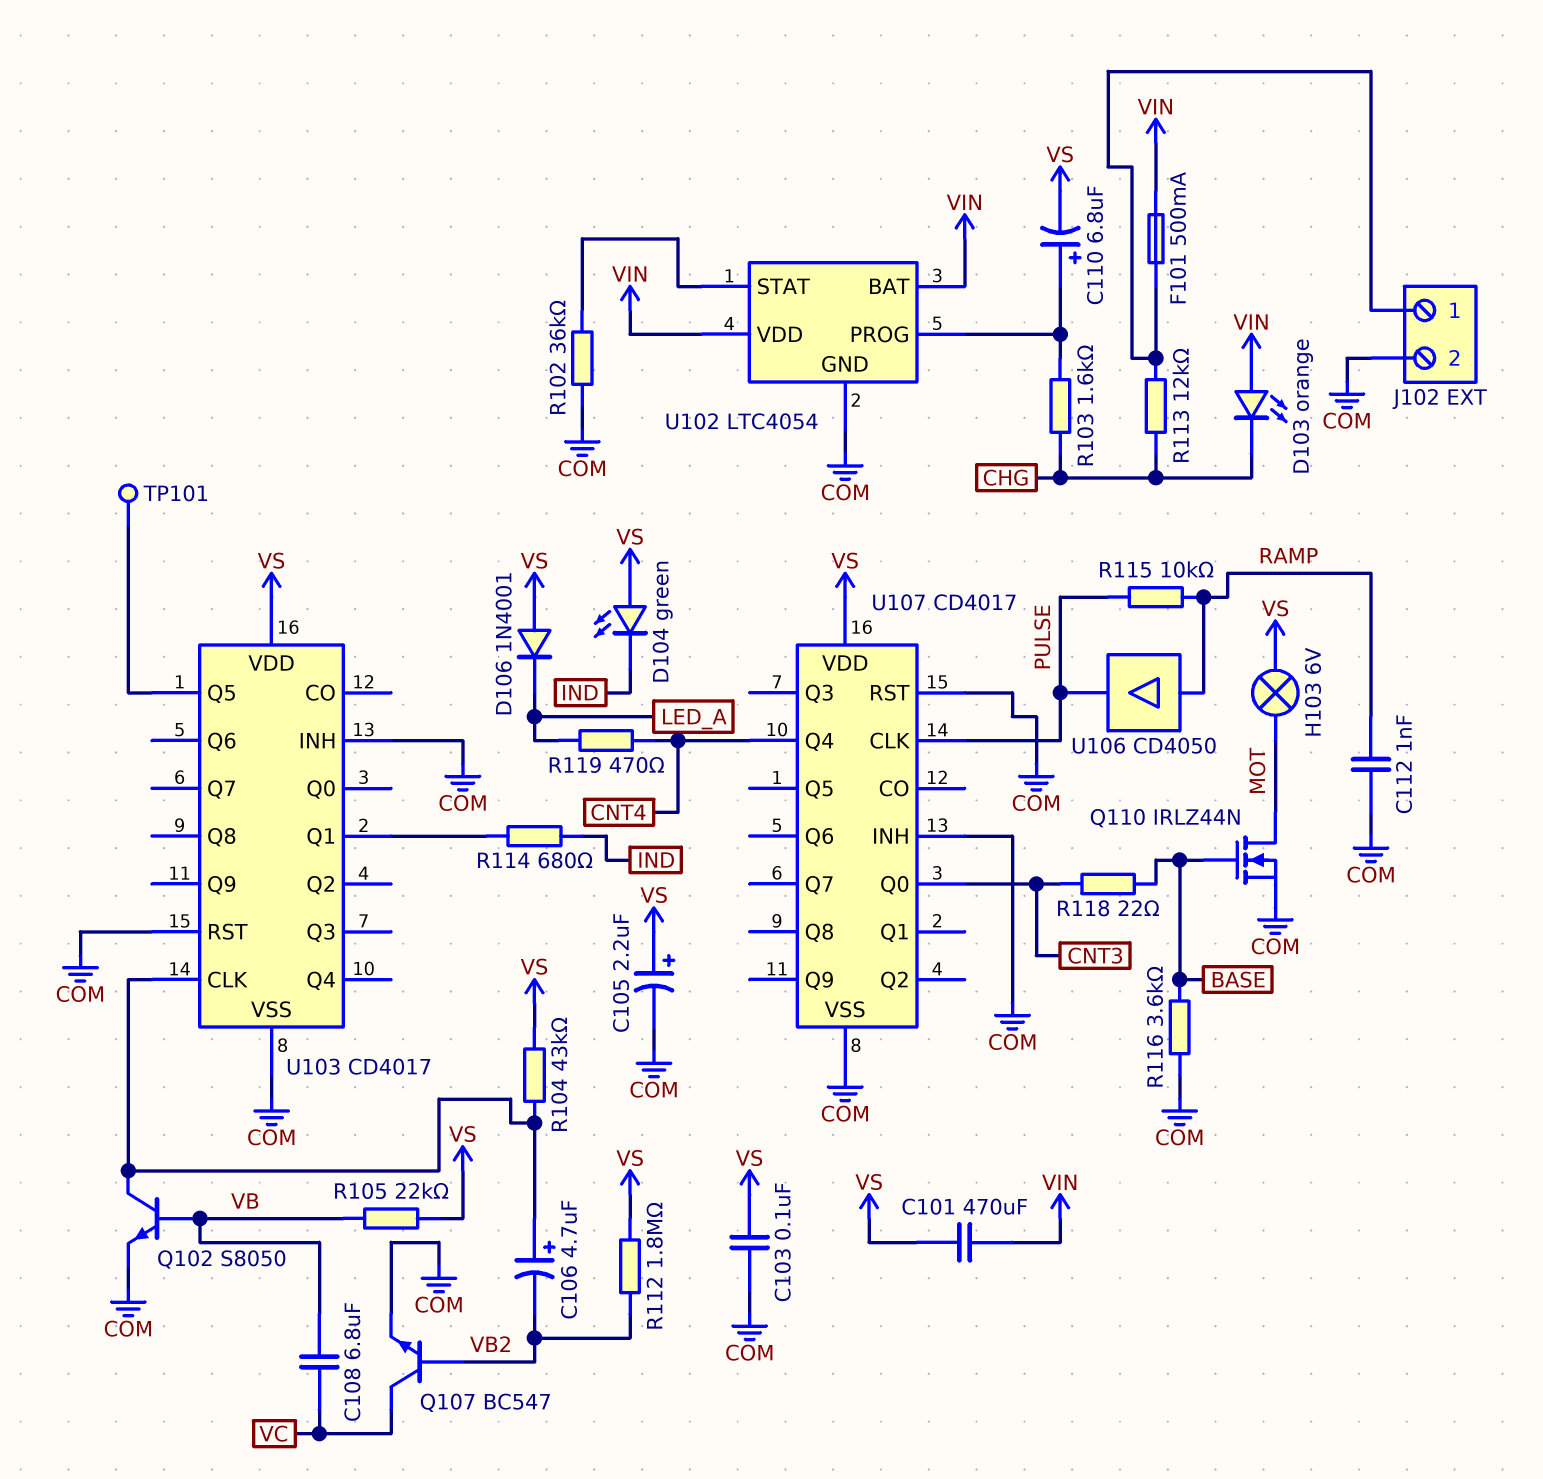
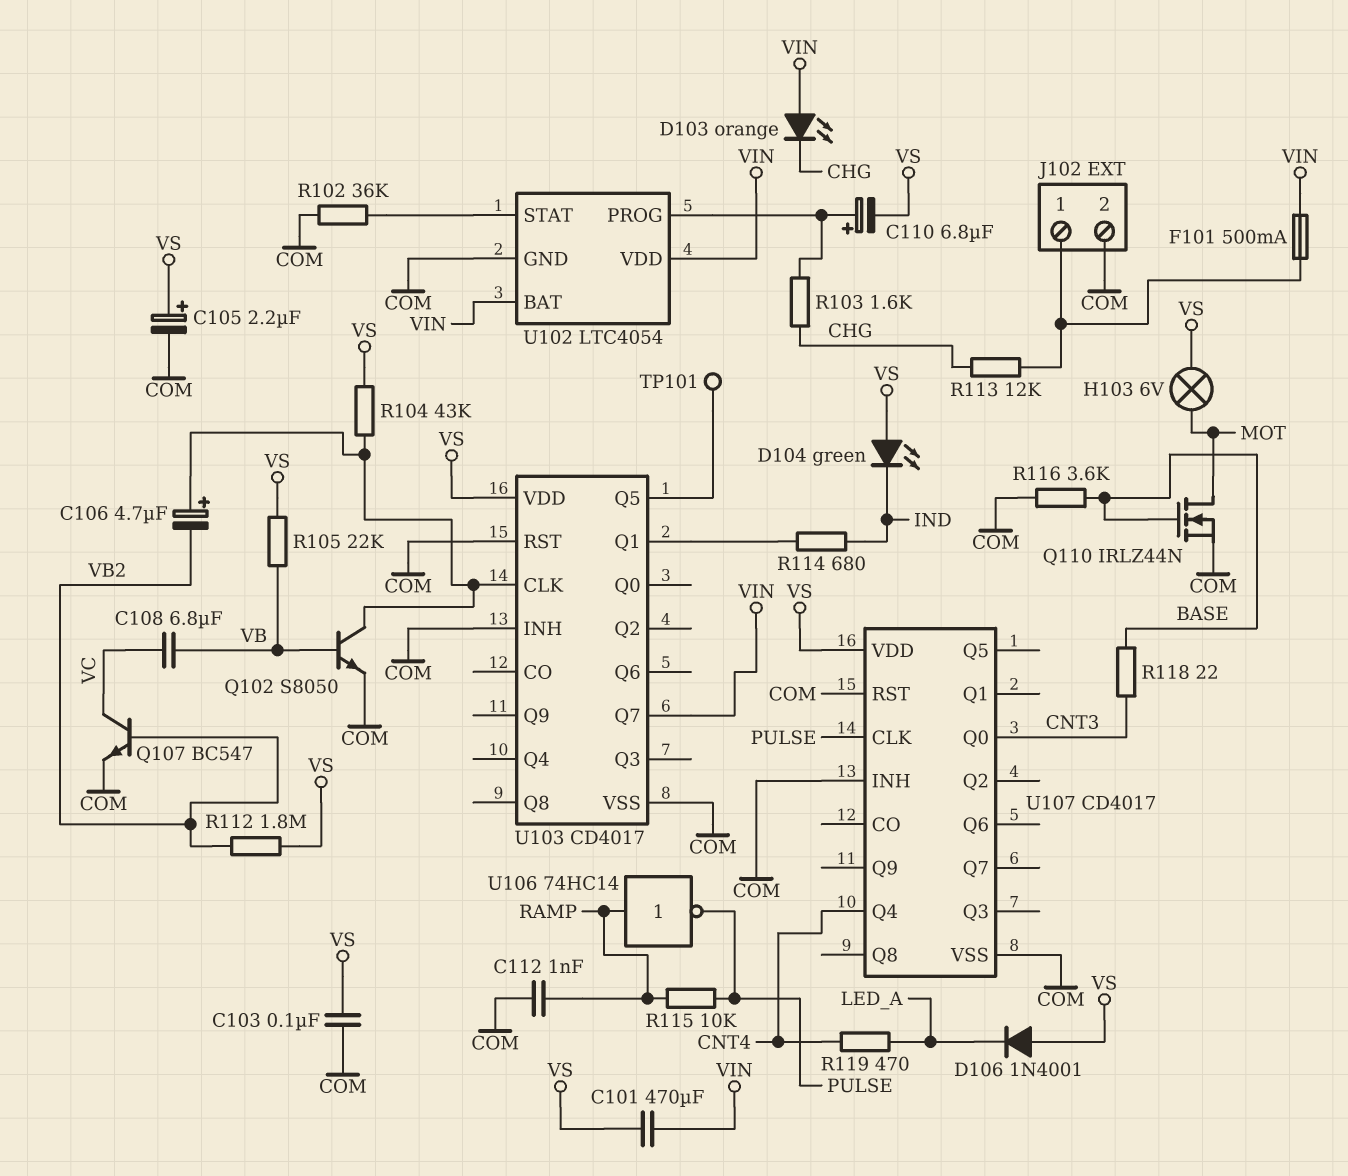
U103 pin Q7: none -> VIN
U106: buffer CD4050 (in RAMP, out PULSE) -> NOT 74HC14 (in RAMP, out PULSE)

